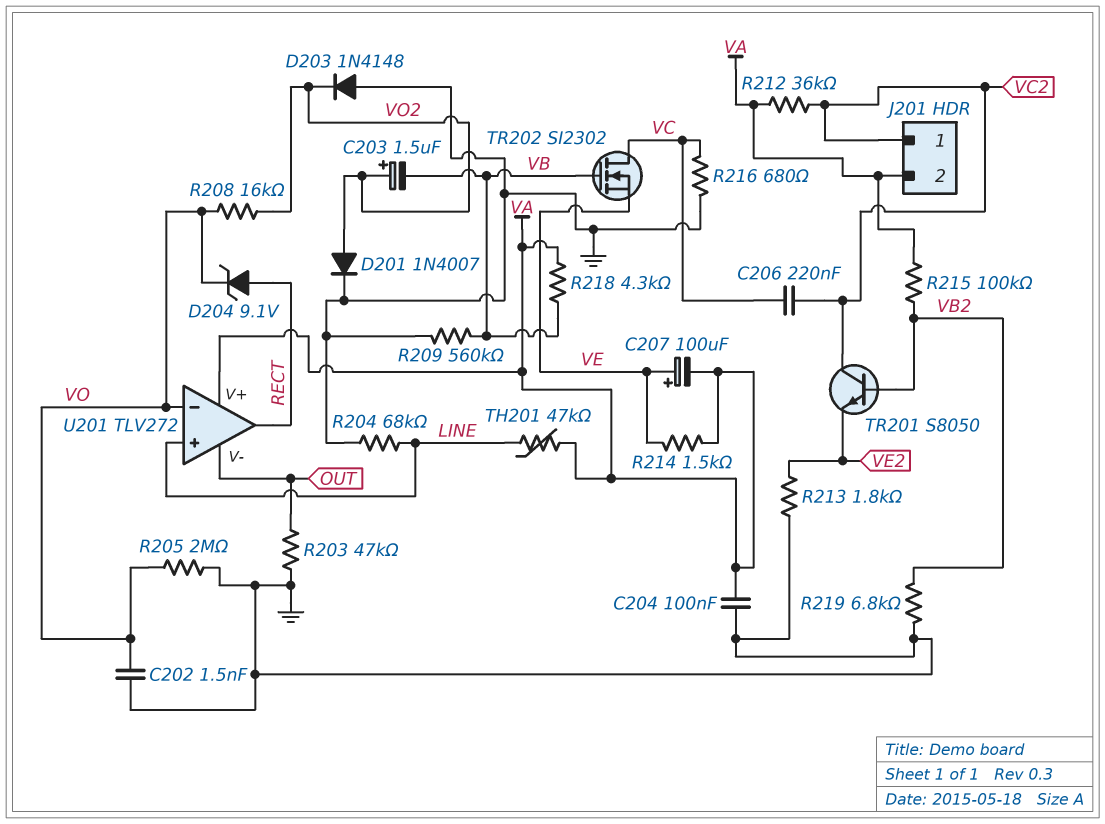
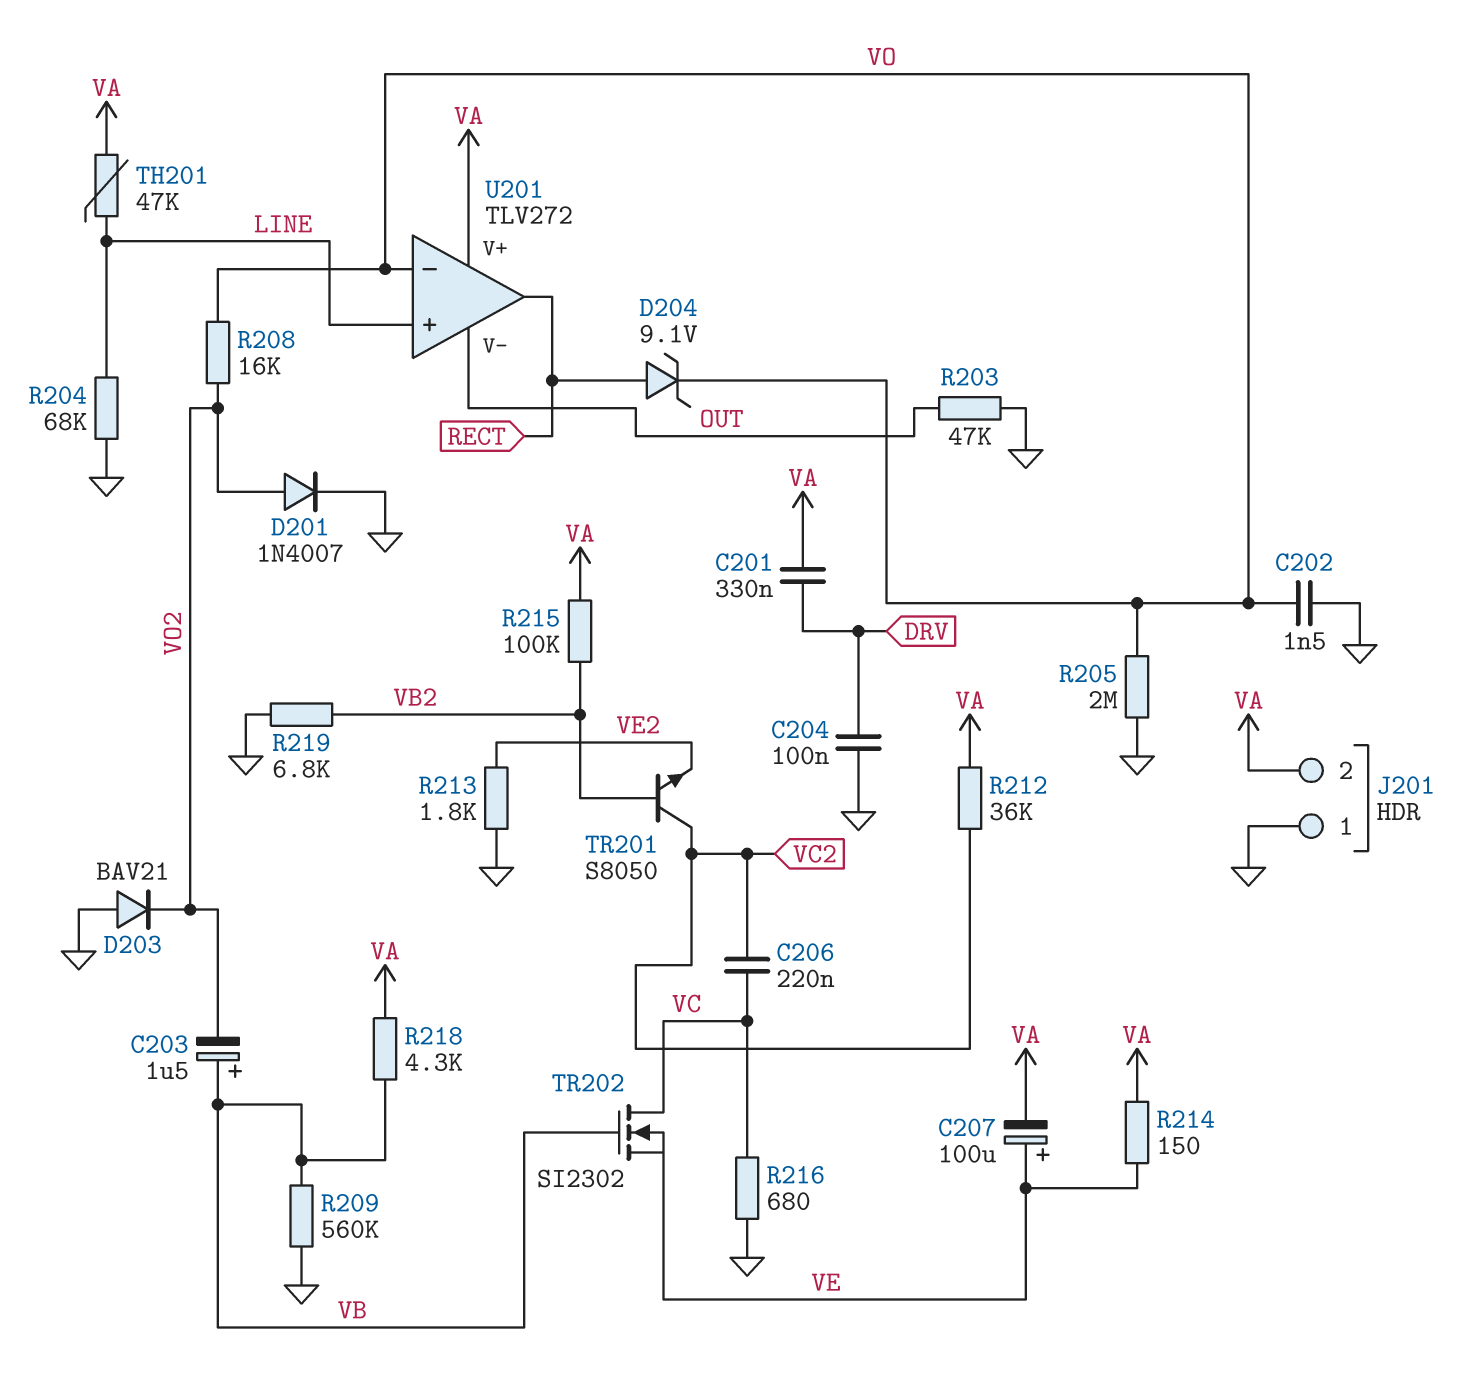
C201: none -> 330nF (DRV, VA)
C203: 1.5uF (plus VO2, minus VB) -> 1.5uF (plus VB, minus VO2)
C204: 100nF (GND, VA) -> 100nF (DRV, GND)
D203: diode 1N4148 (A GND, K VO2) -> diode BAV21 (A GND, K VO2)
J201 pin 1: VC2 -> GND
R214: 1.5k (VA, VE) -> 150 (VA, VE)

